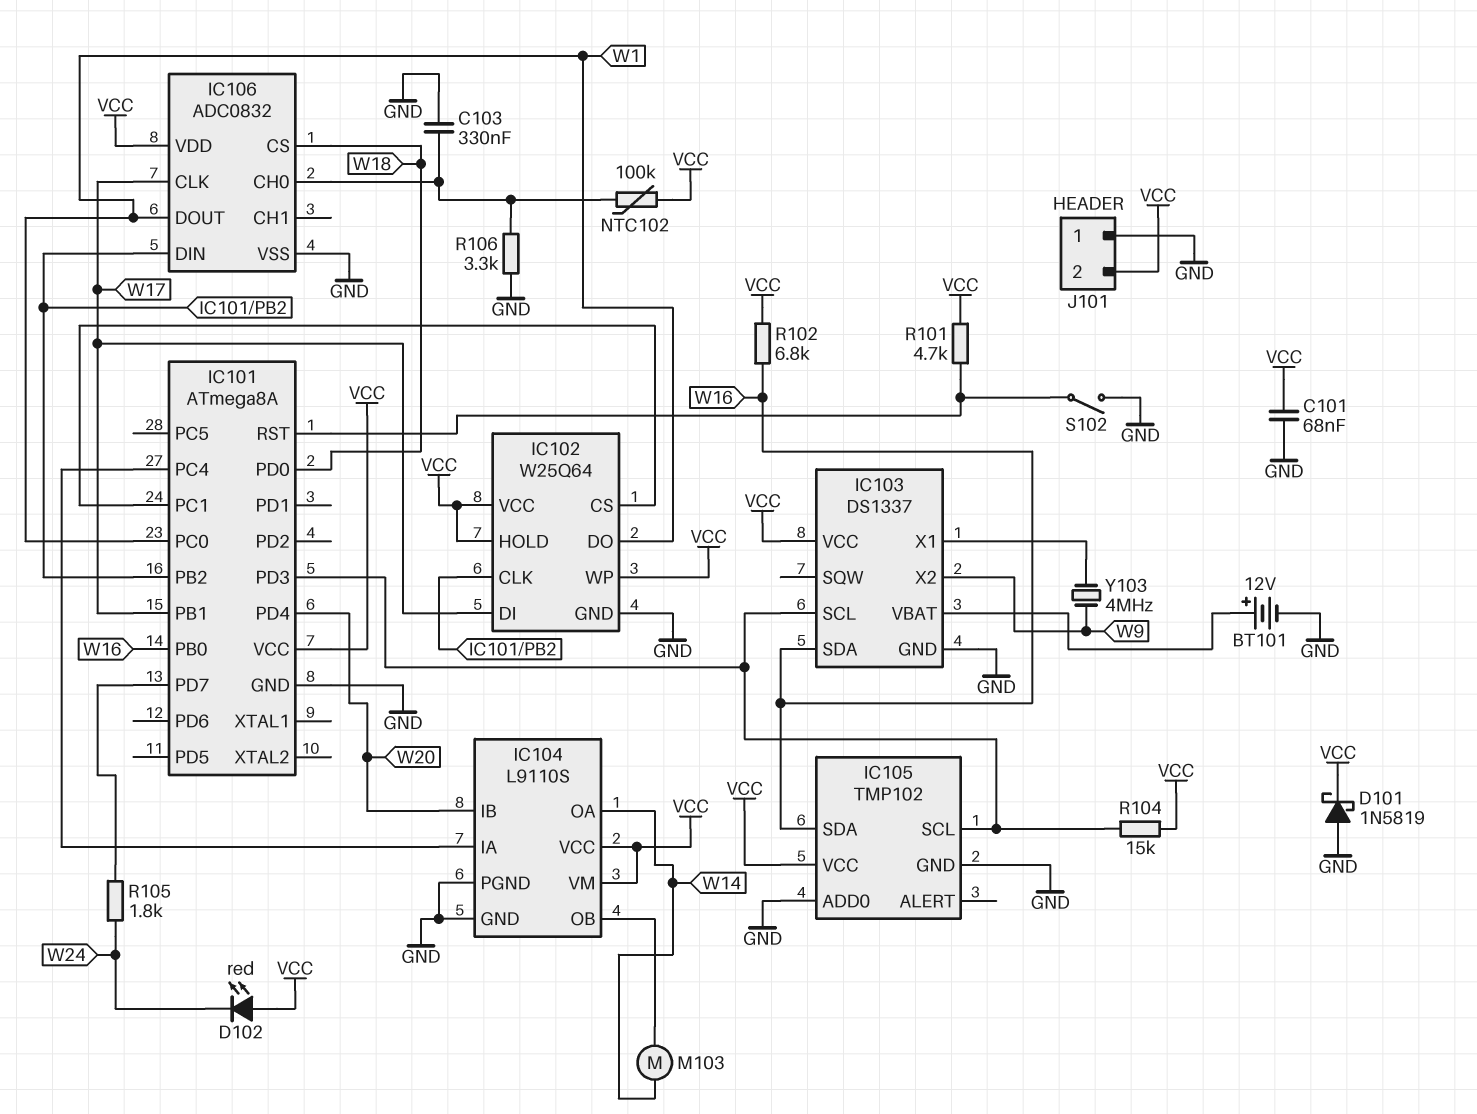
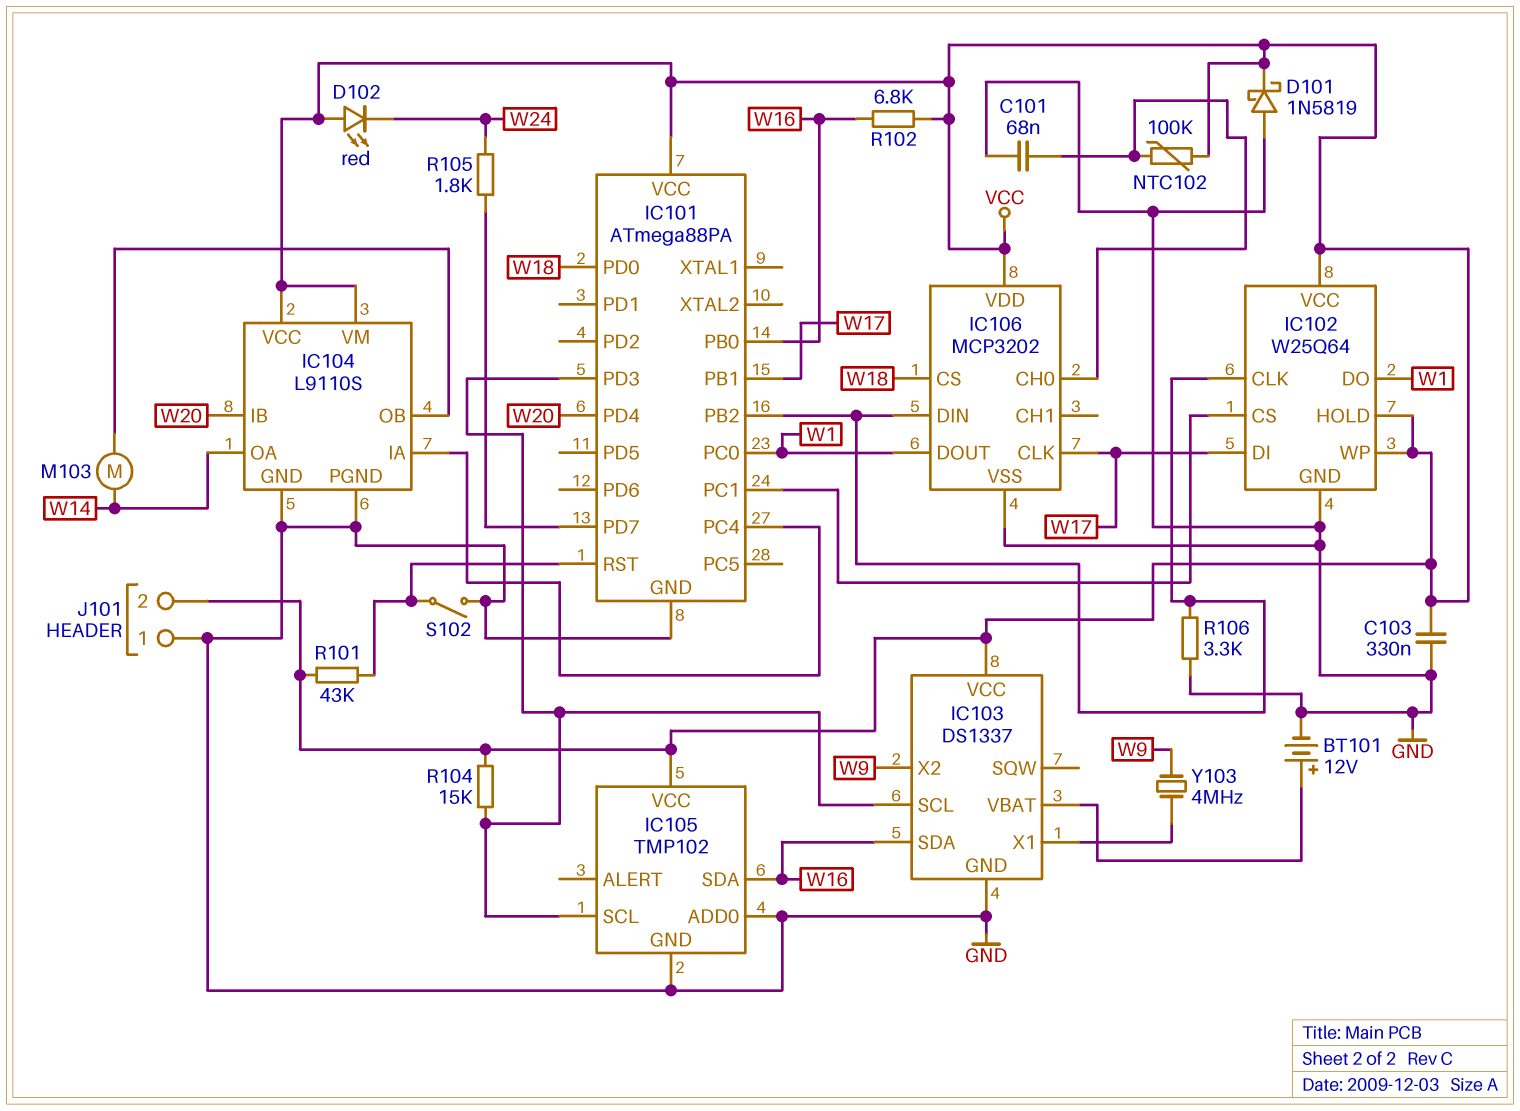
C101: 68nF (GND, VCC) -> 68nF (GND, IC106/CH0)
C103: 330nF (GND, IC106/CH0) -> 330nF (GND, VCC)
IC101: ATmega8A -> ATmega88PA
IC106: ADC0832 -> MCP3202
R101: 4.7k (IC101/RST, VCC) -> 43k (IC101/RST, VCC)
R106: 3.3k (GND, IC106/CH0) -> 3.3k (GND, IC101/PB2)

